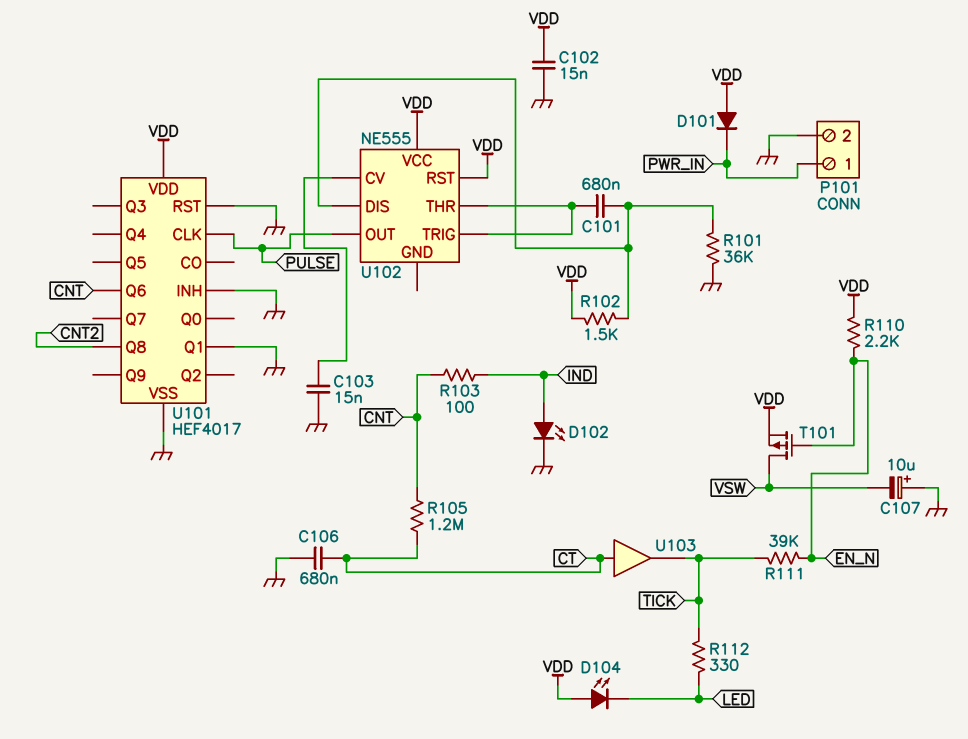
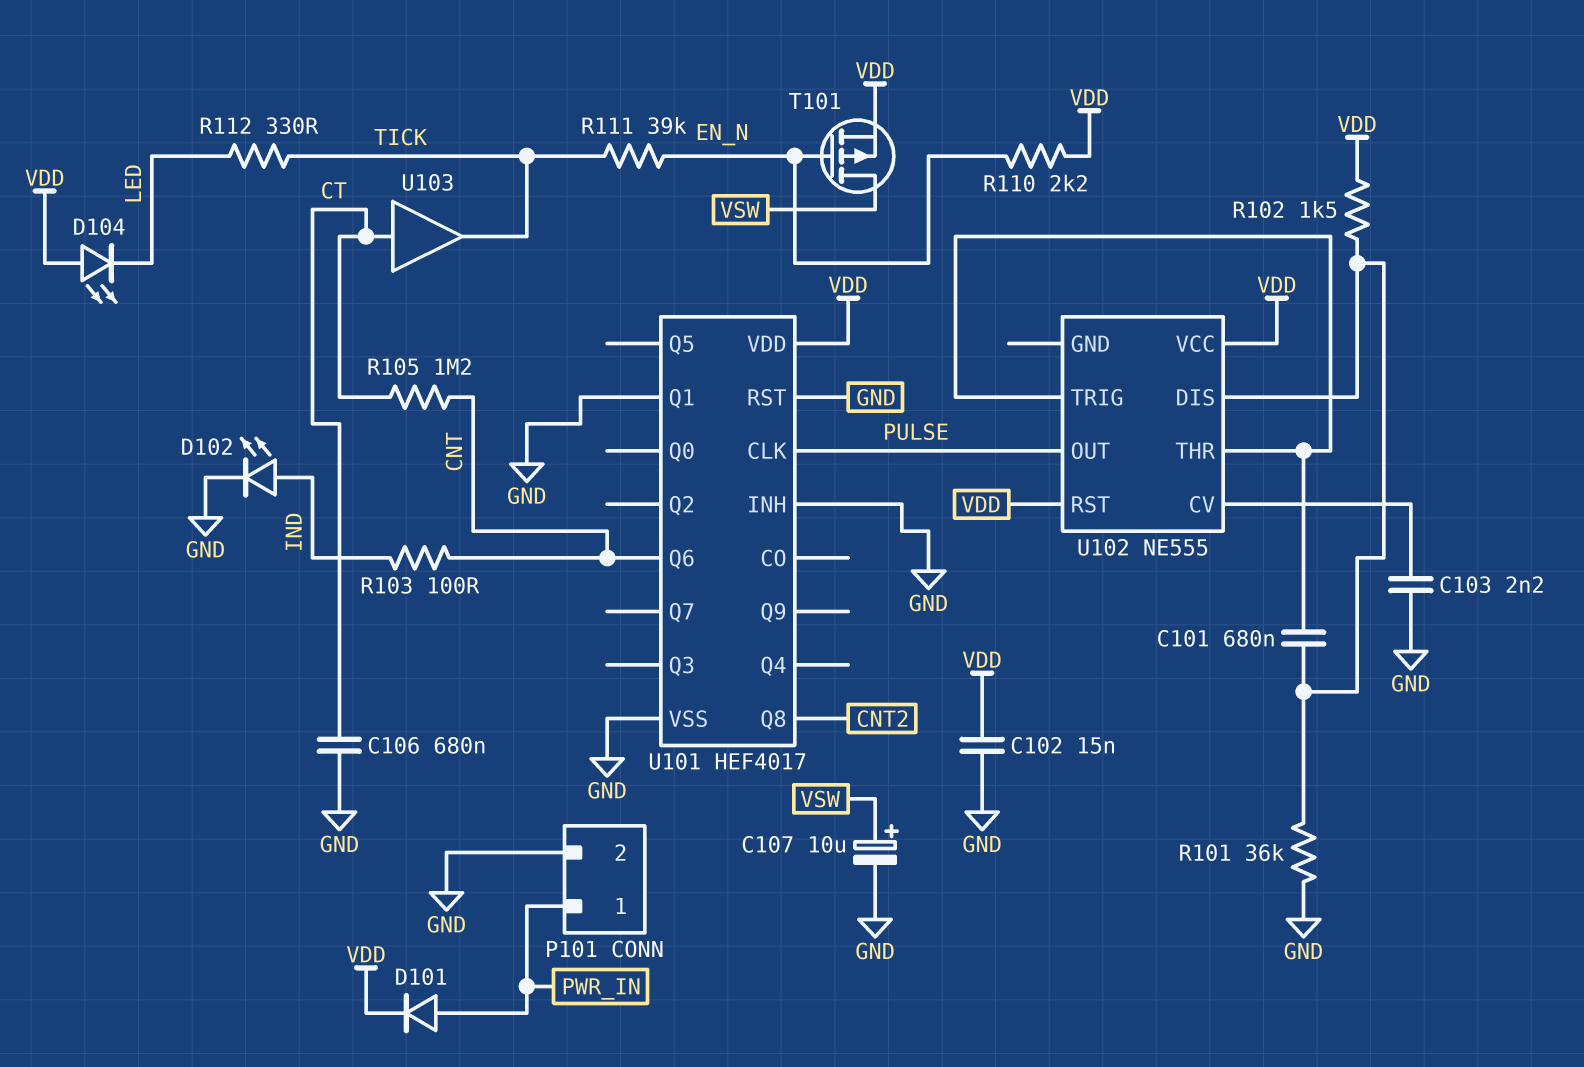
C103: 15nF (GND, U102/CV) -> 2.2nF (GND, U102/CV)
C107: 10uF (plus GND, minus VSW) -> 10uF (plus VSW, minus GND)
D101: diode (A VDD, K PWR_IN) -> diode (A PWR_IN, K VDD)

